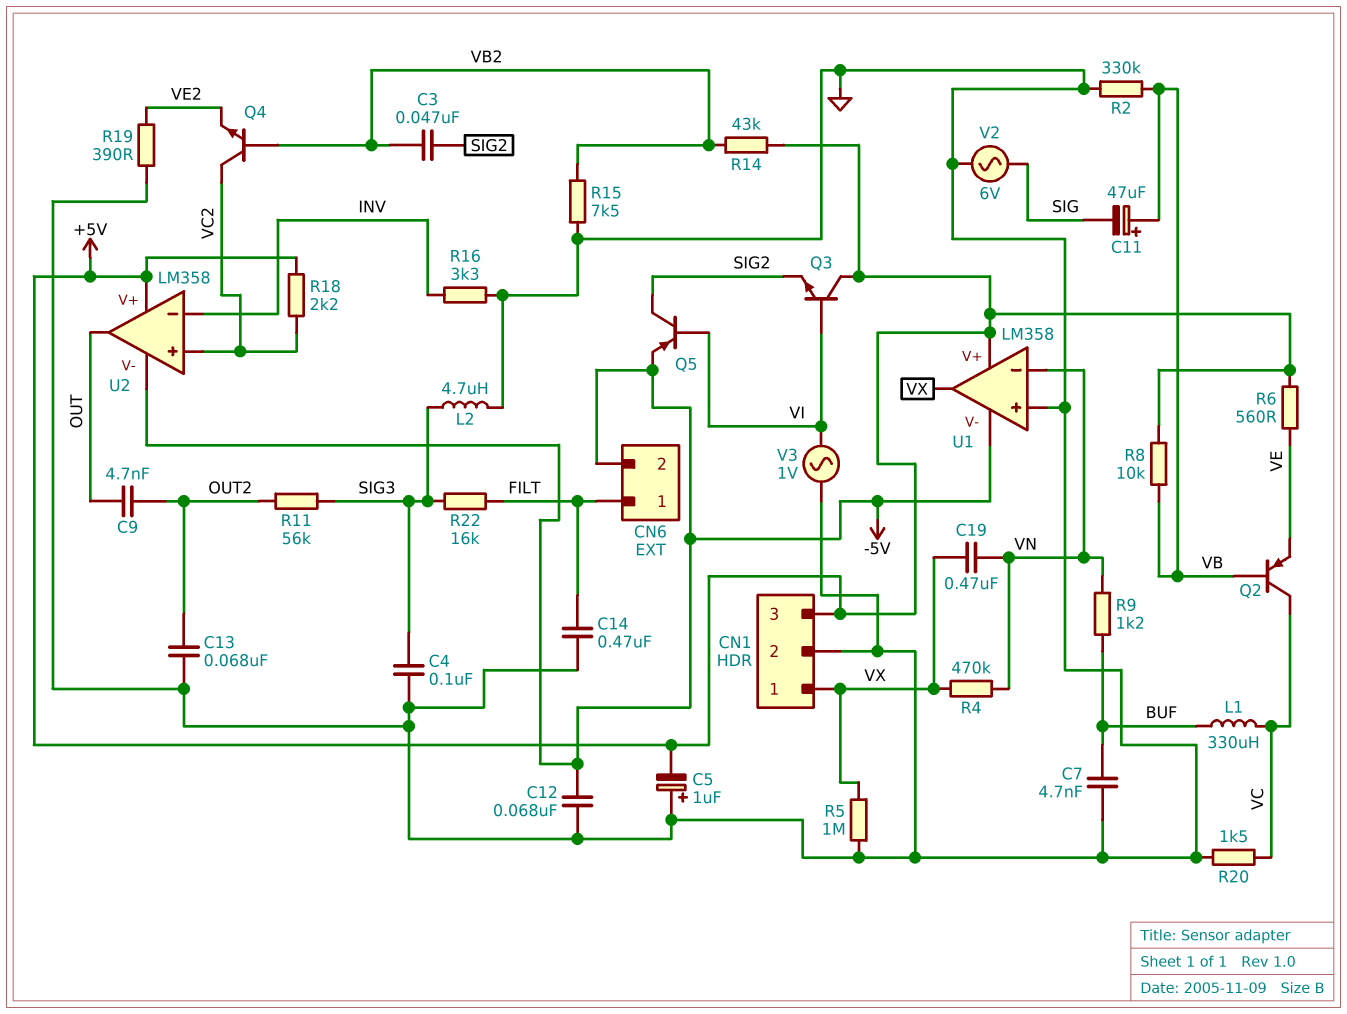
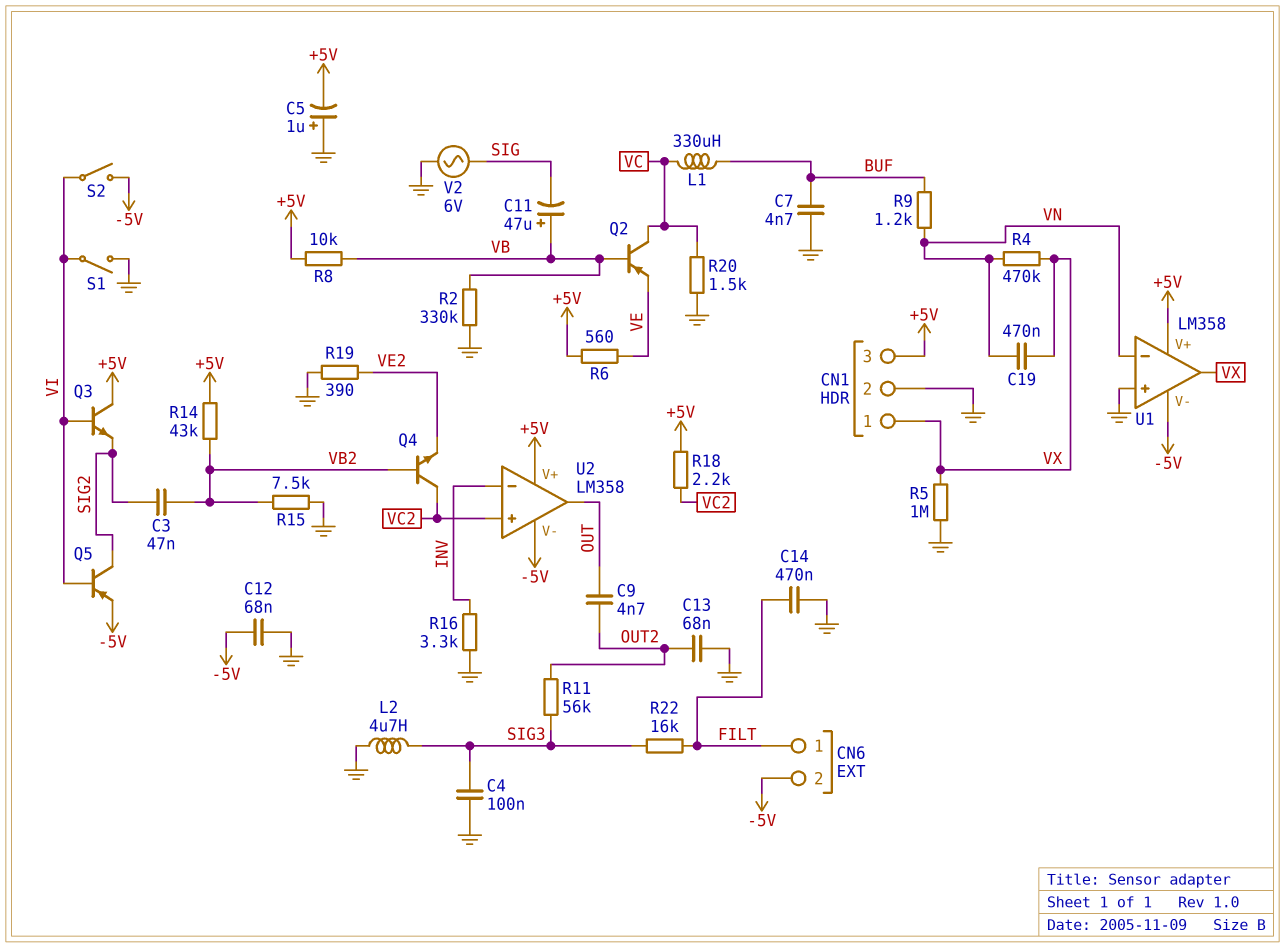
S1: none -> switch (GND, VI)
S2: none -> switch (-5V, VI)
V3: AC 1V (GND, VI) -> none

